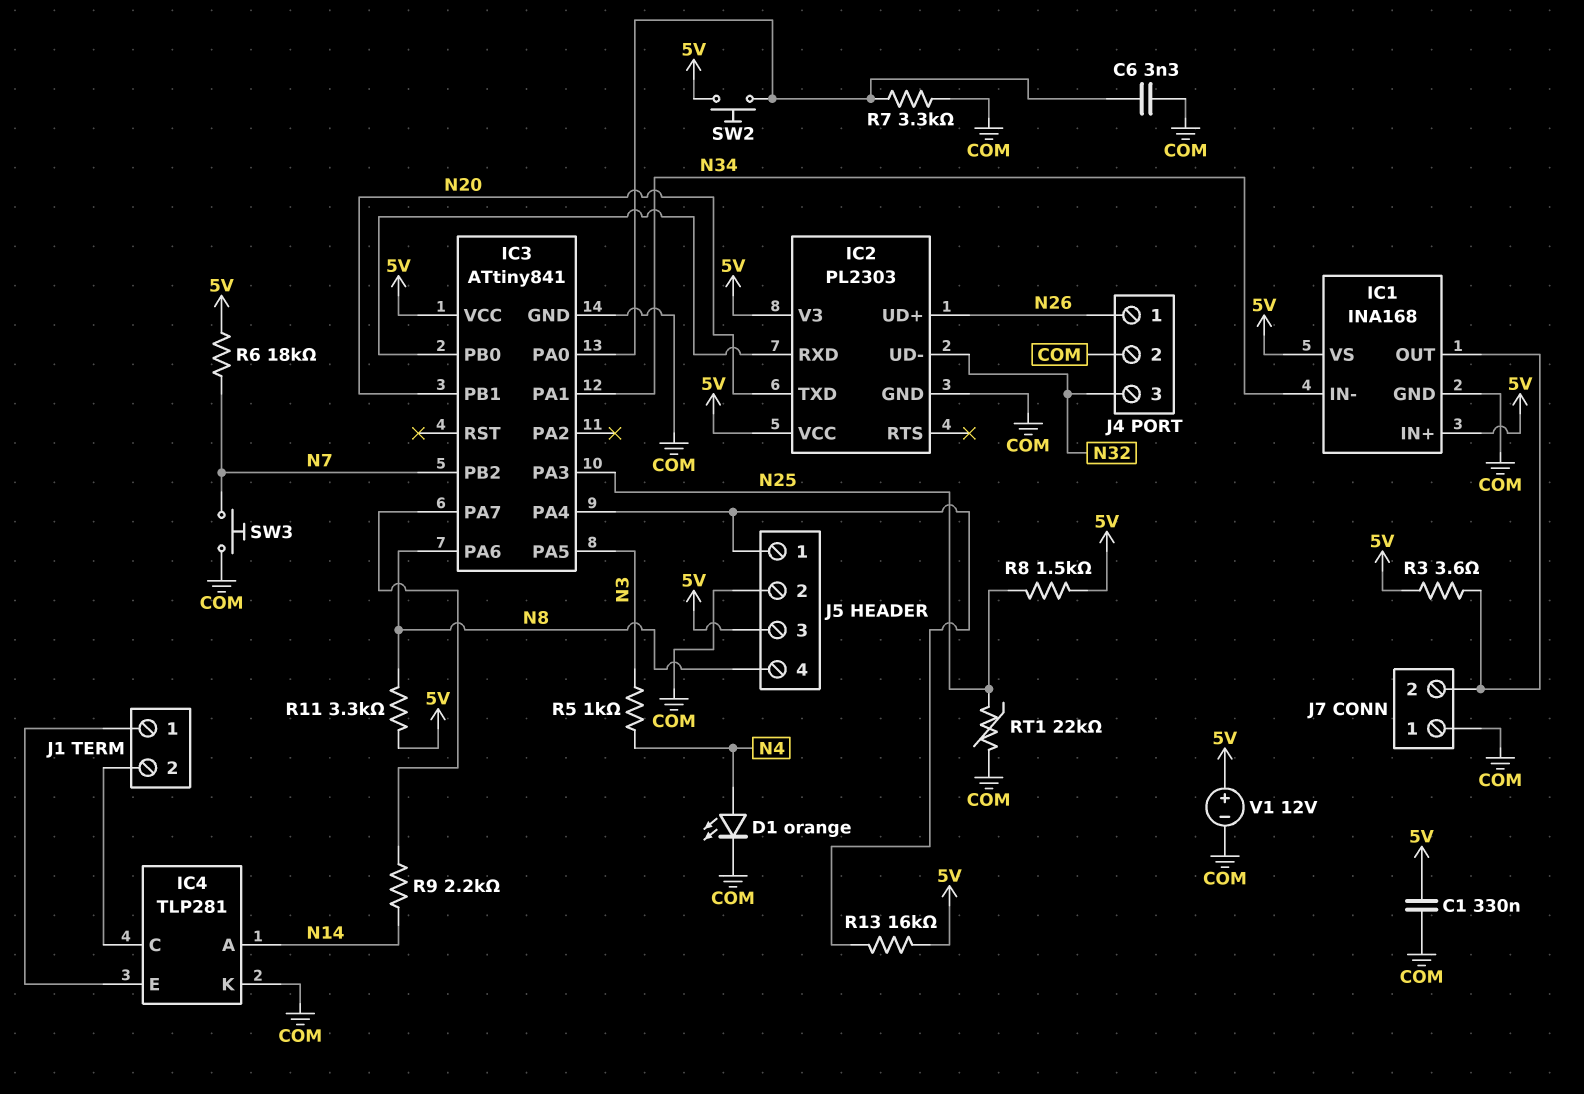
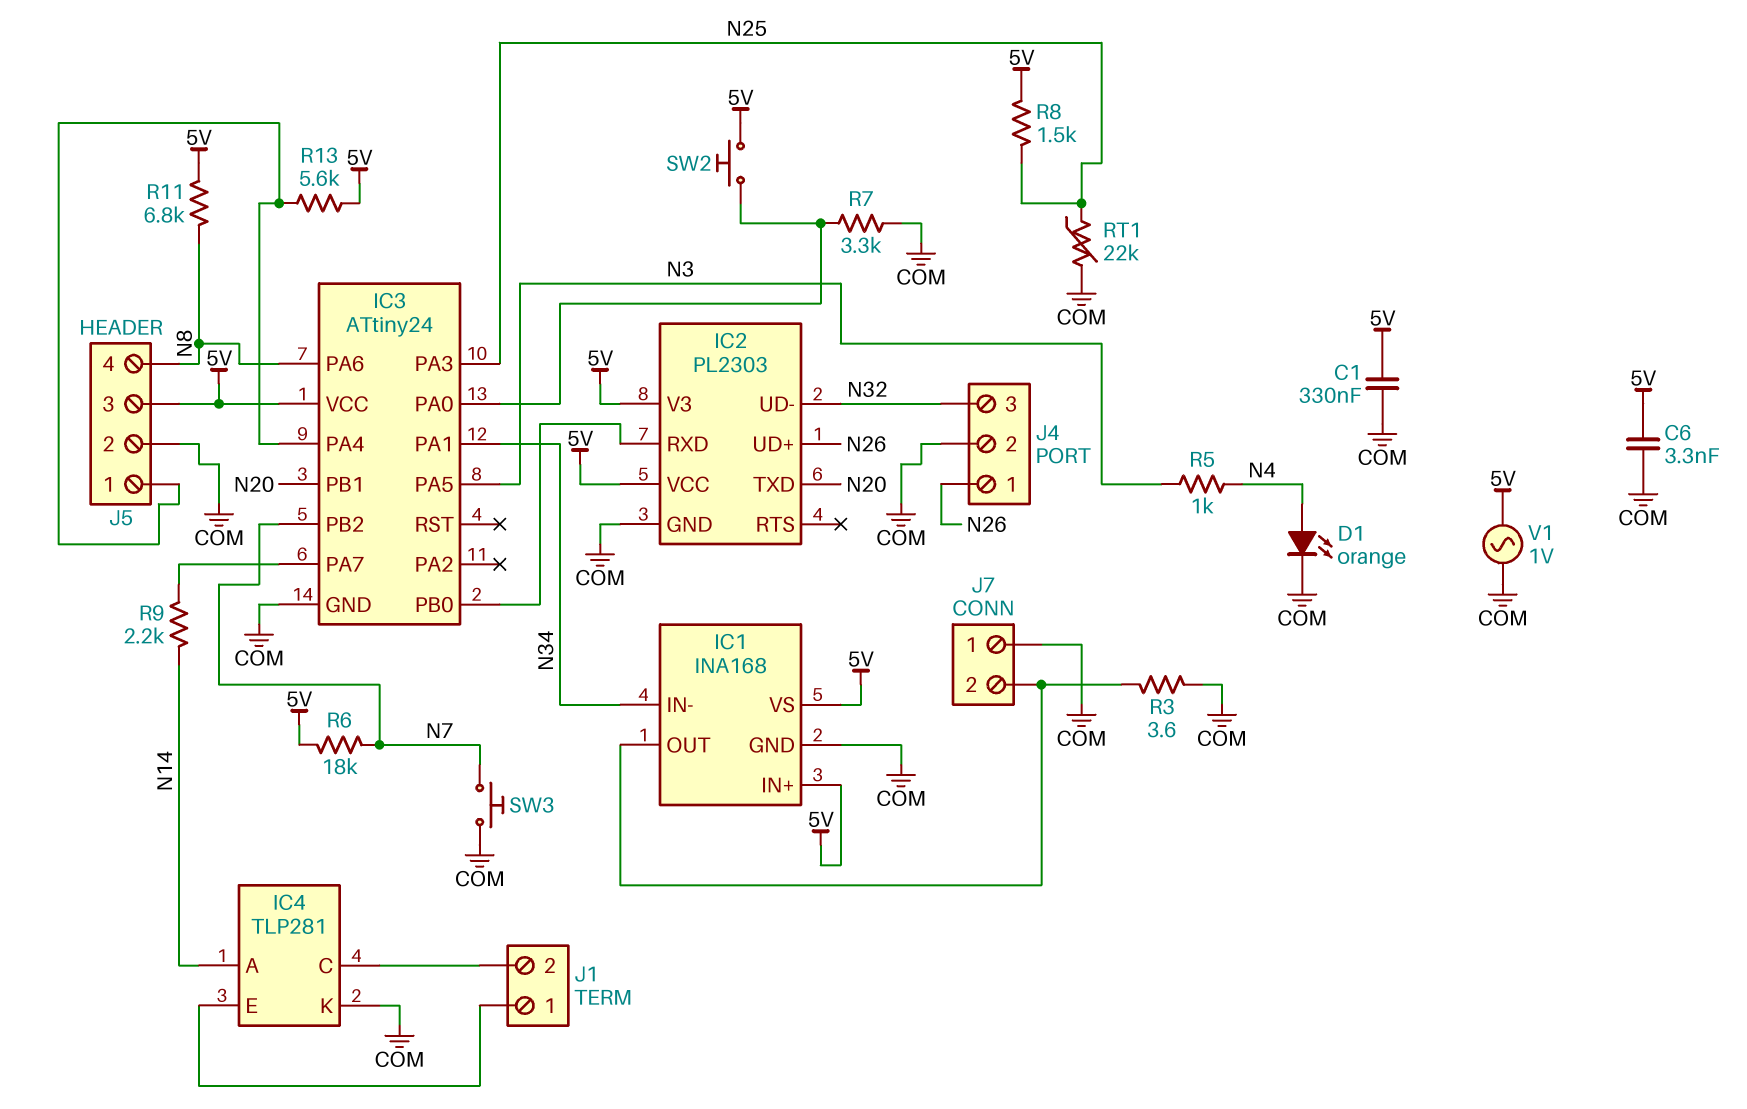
C6: 3.3nF (COM, IC3/PA0) -> 3.3nF (5V, COM)
IC3: ATtiny841 -> ATtiny24
R3: 3.6 (5V, IC1/OUT) -> 3.6 (COM, IC1/OUT)
R11: 3.3k (5V, N8) -> 6.8k (5V, N8)
R13: 16k (5V, IC3/PA4) -> 5.6k (5V, IC3/PA4)
V1: 12V (plus 5V, minus COM) -> AC 1V (5V, COM)

